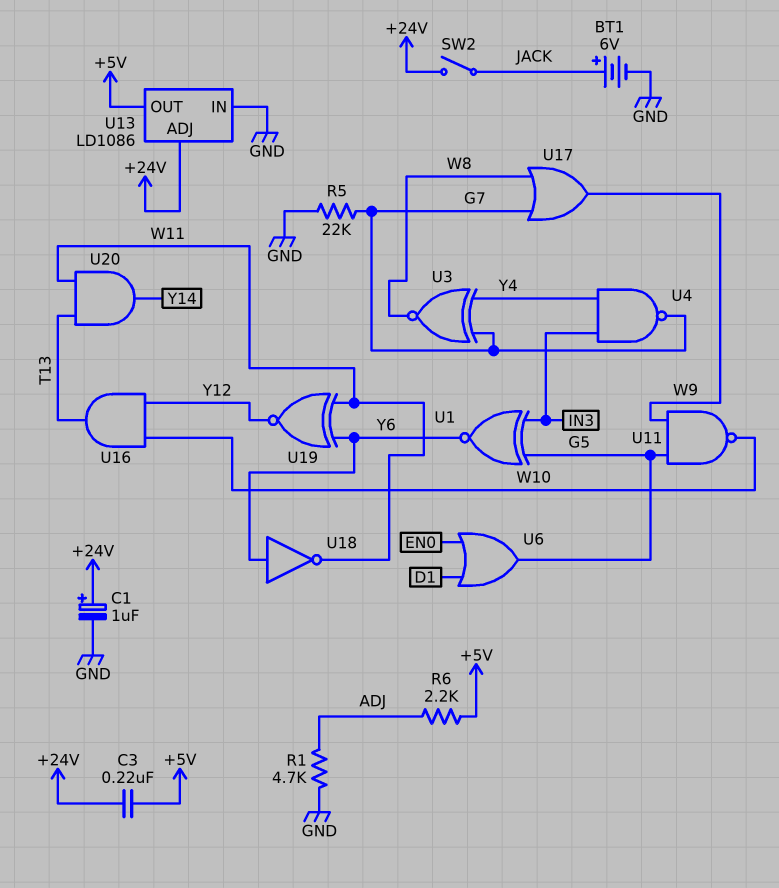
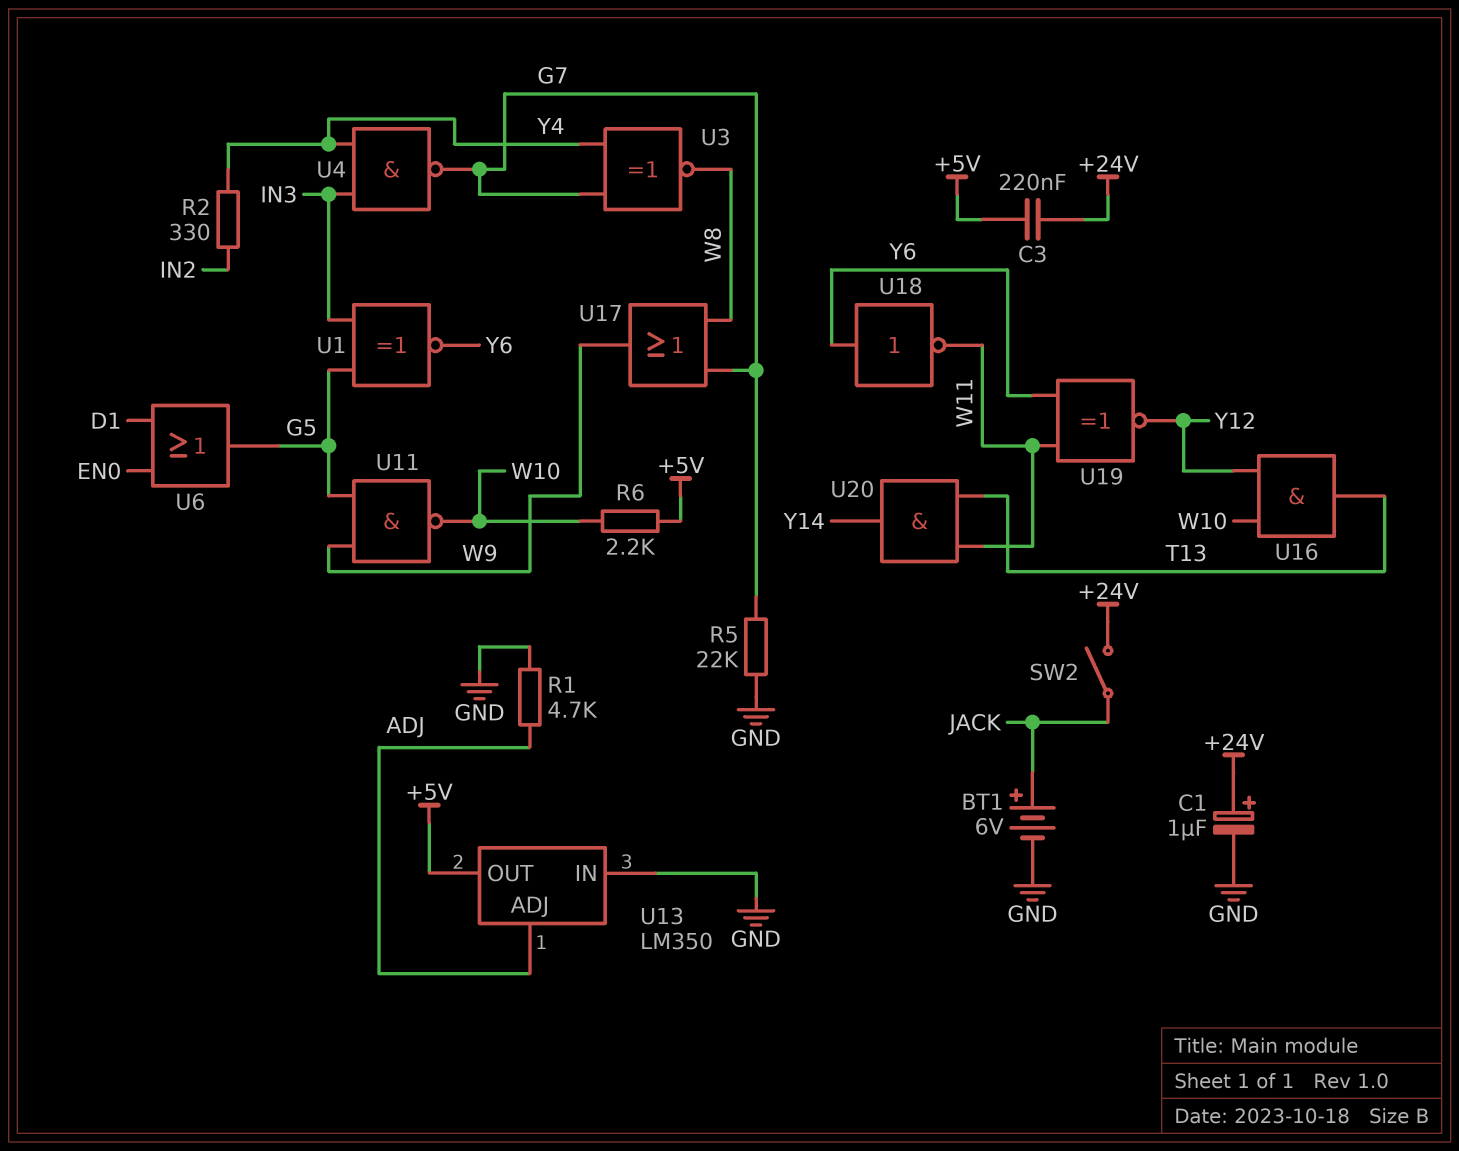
R2: none -> 330 (IN2, Y4)
R6: 2.2k (+5V, ADJ) -> 2.2k (+5V, W10)
U13: LD1086 -> LM350
U13 pin ADJ: +24V -> ADJ

